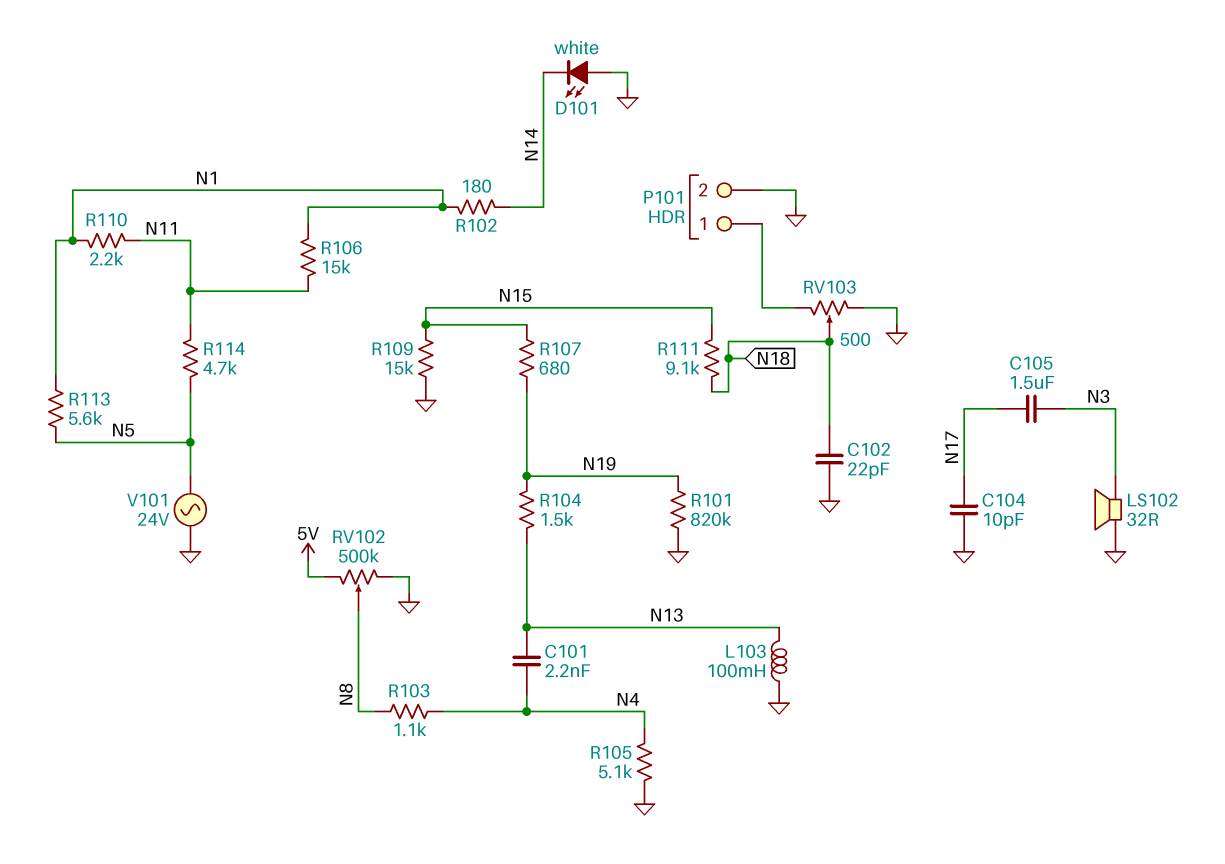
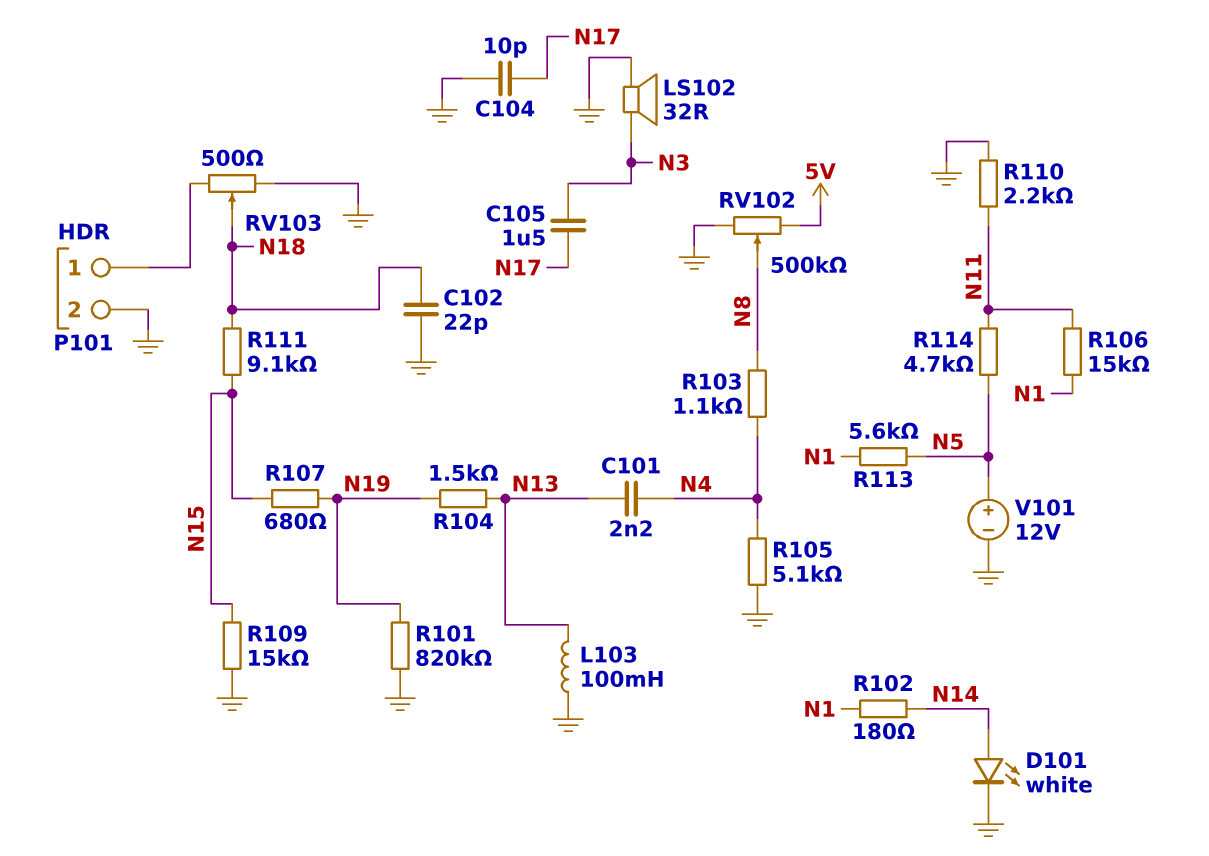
D101: LED white (A GND, K N14) -> LED white (A N14, K GND)
R110: 2.2k (N1, N11) -> 2.2k (GND, N11)
V101: AC 24V (GND, N5) -> 12V (plus N5, minus GND)

